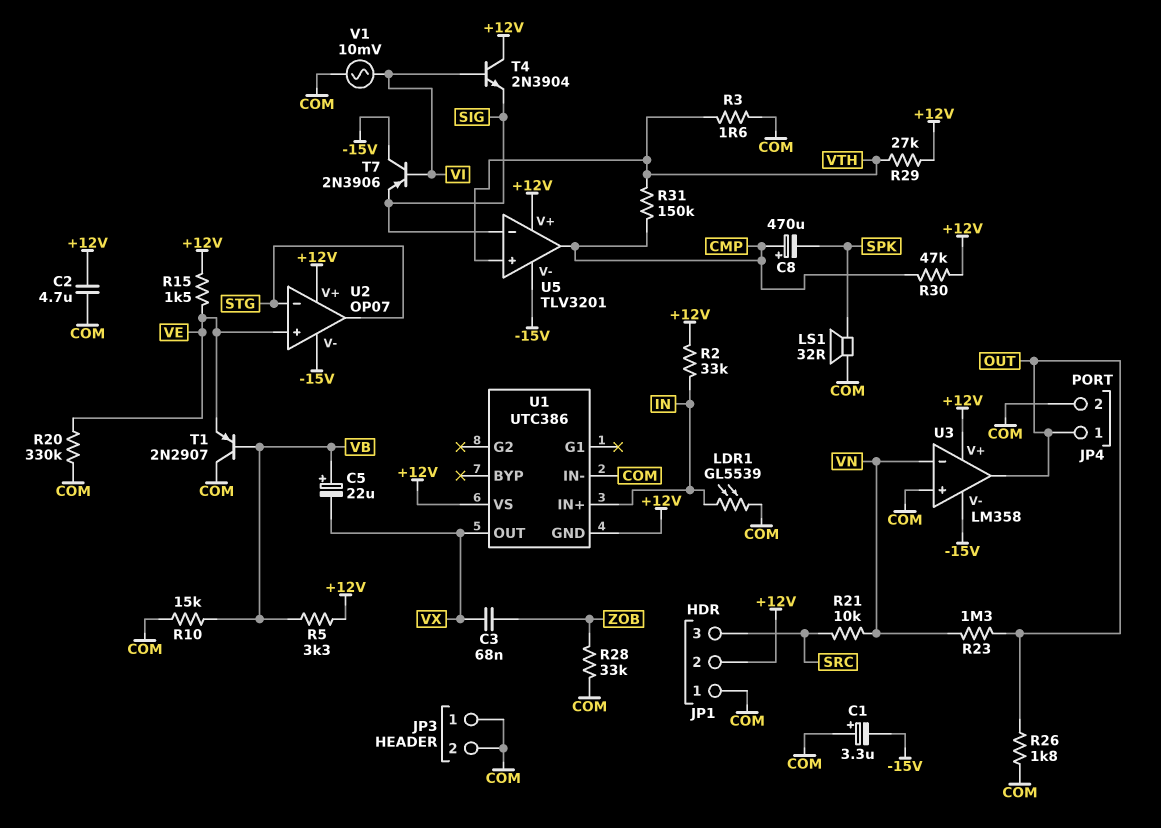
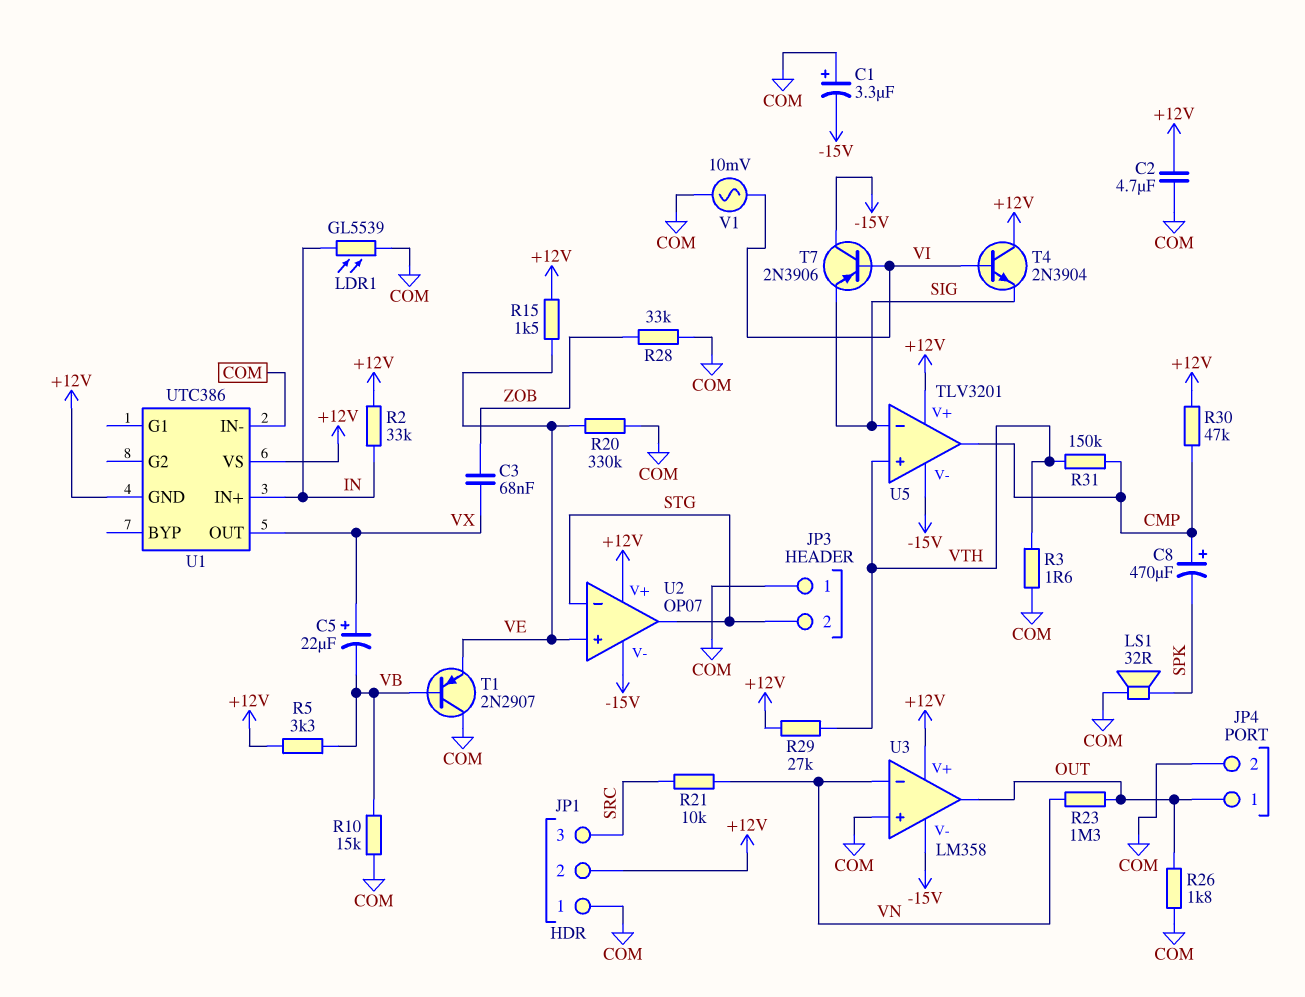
C5: 22uF (plus VB, minus VX) -> 22uF (plus VX, minus VB)
JP3 pin 2: COM -> STG

